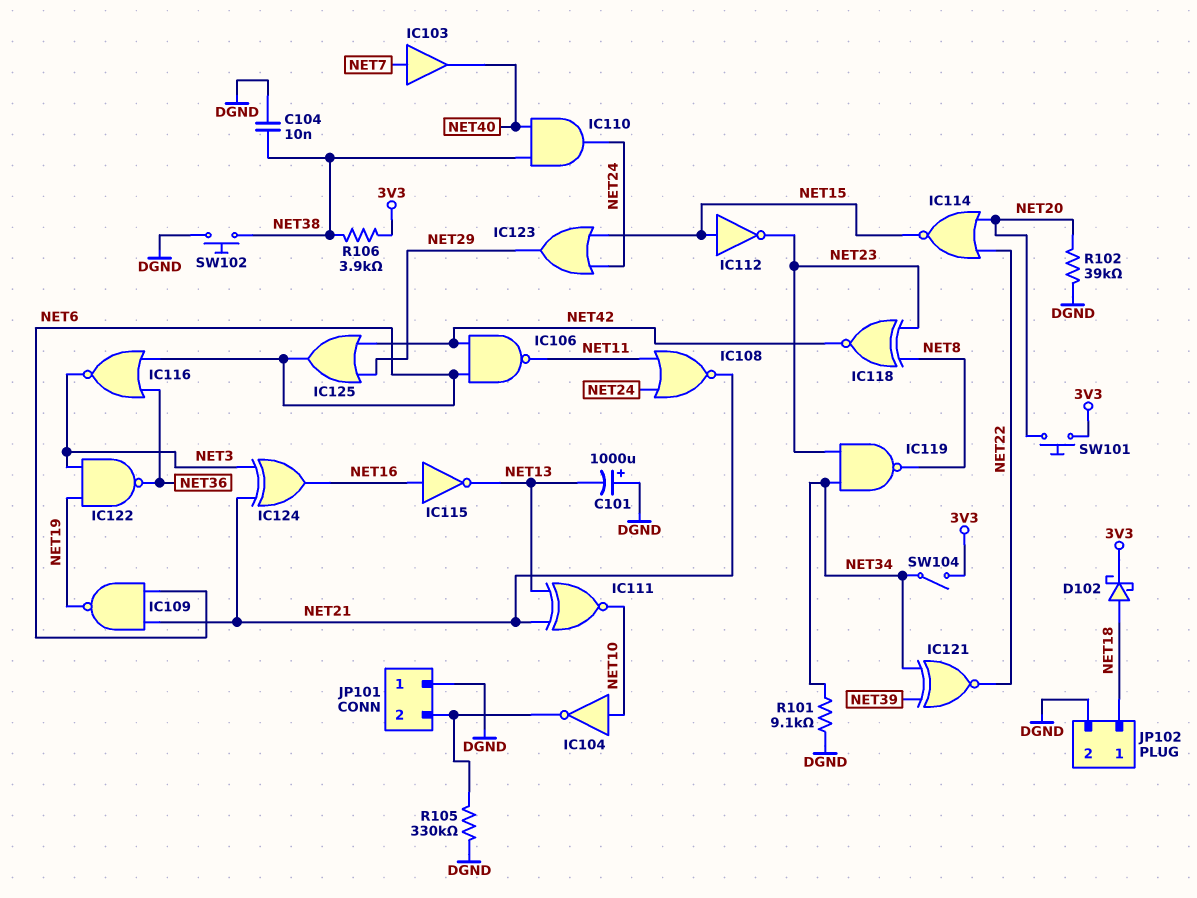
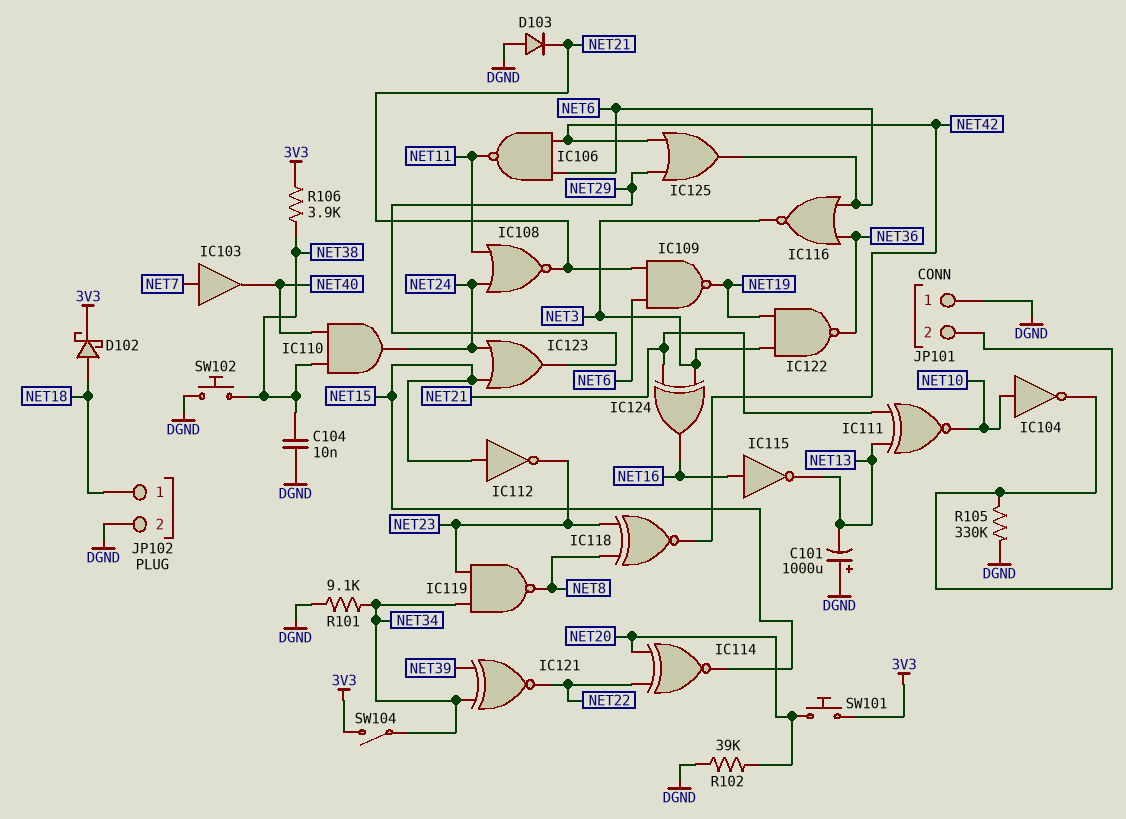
D103: none -> diode (A DGND, K NET21)
IC114: NOR (in NET20, in NET22, out NET15) -> XNOR (in NET20, in NET22, out NET15)

